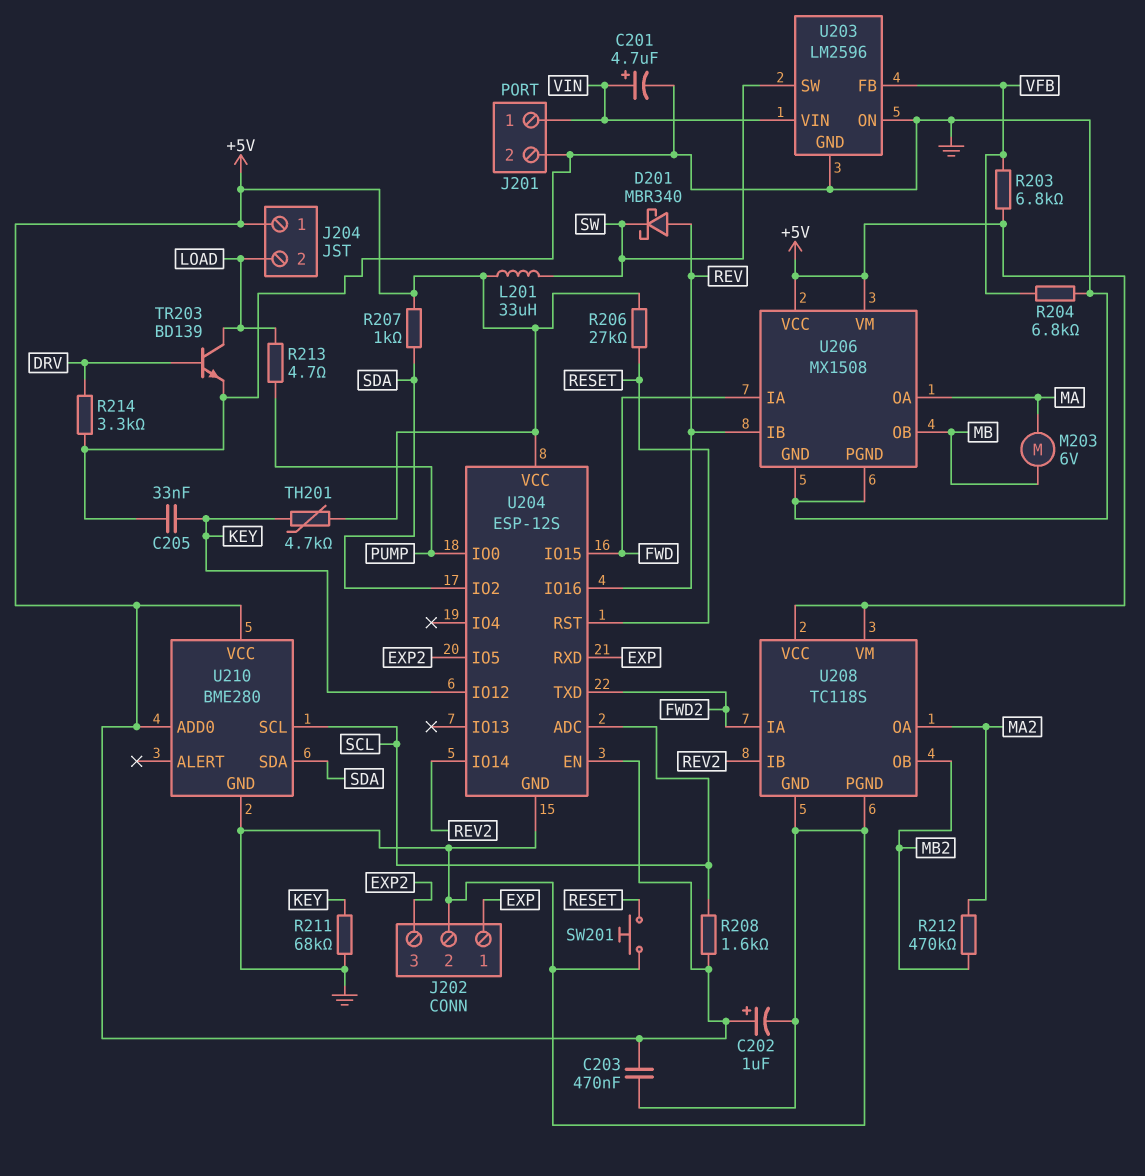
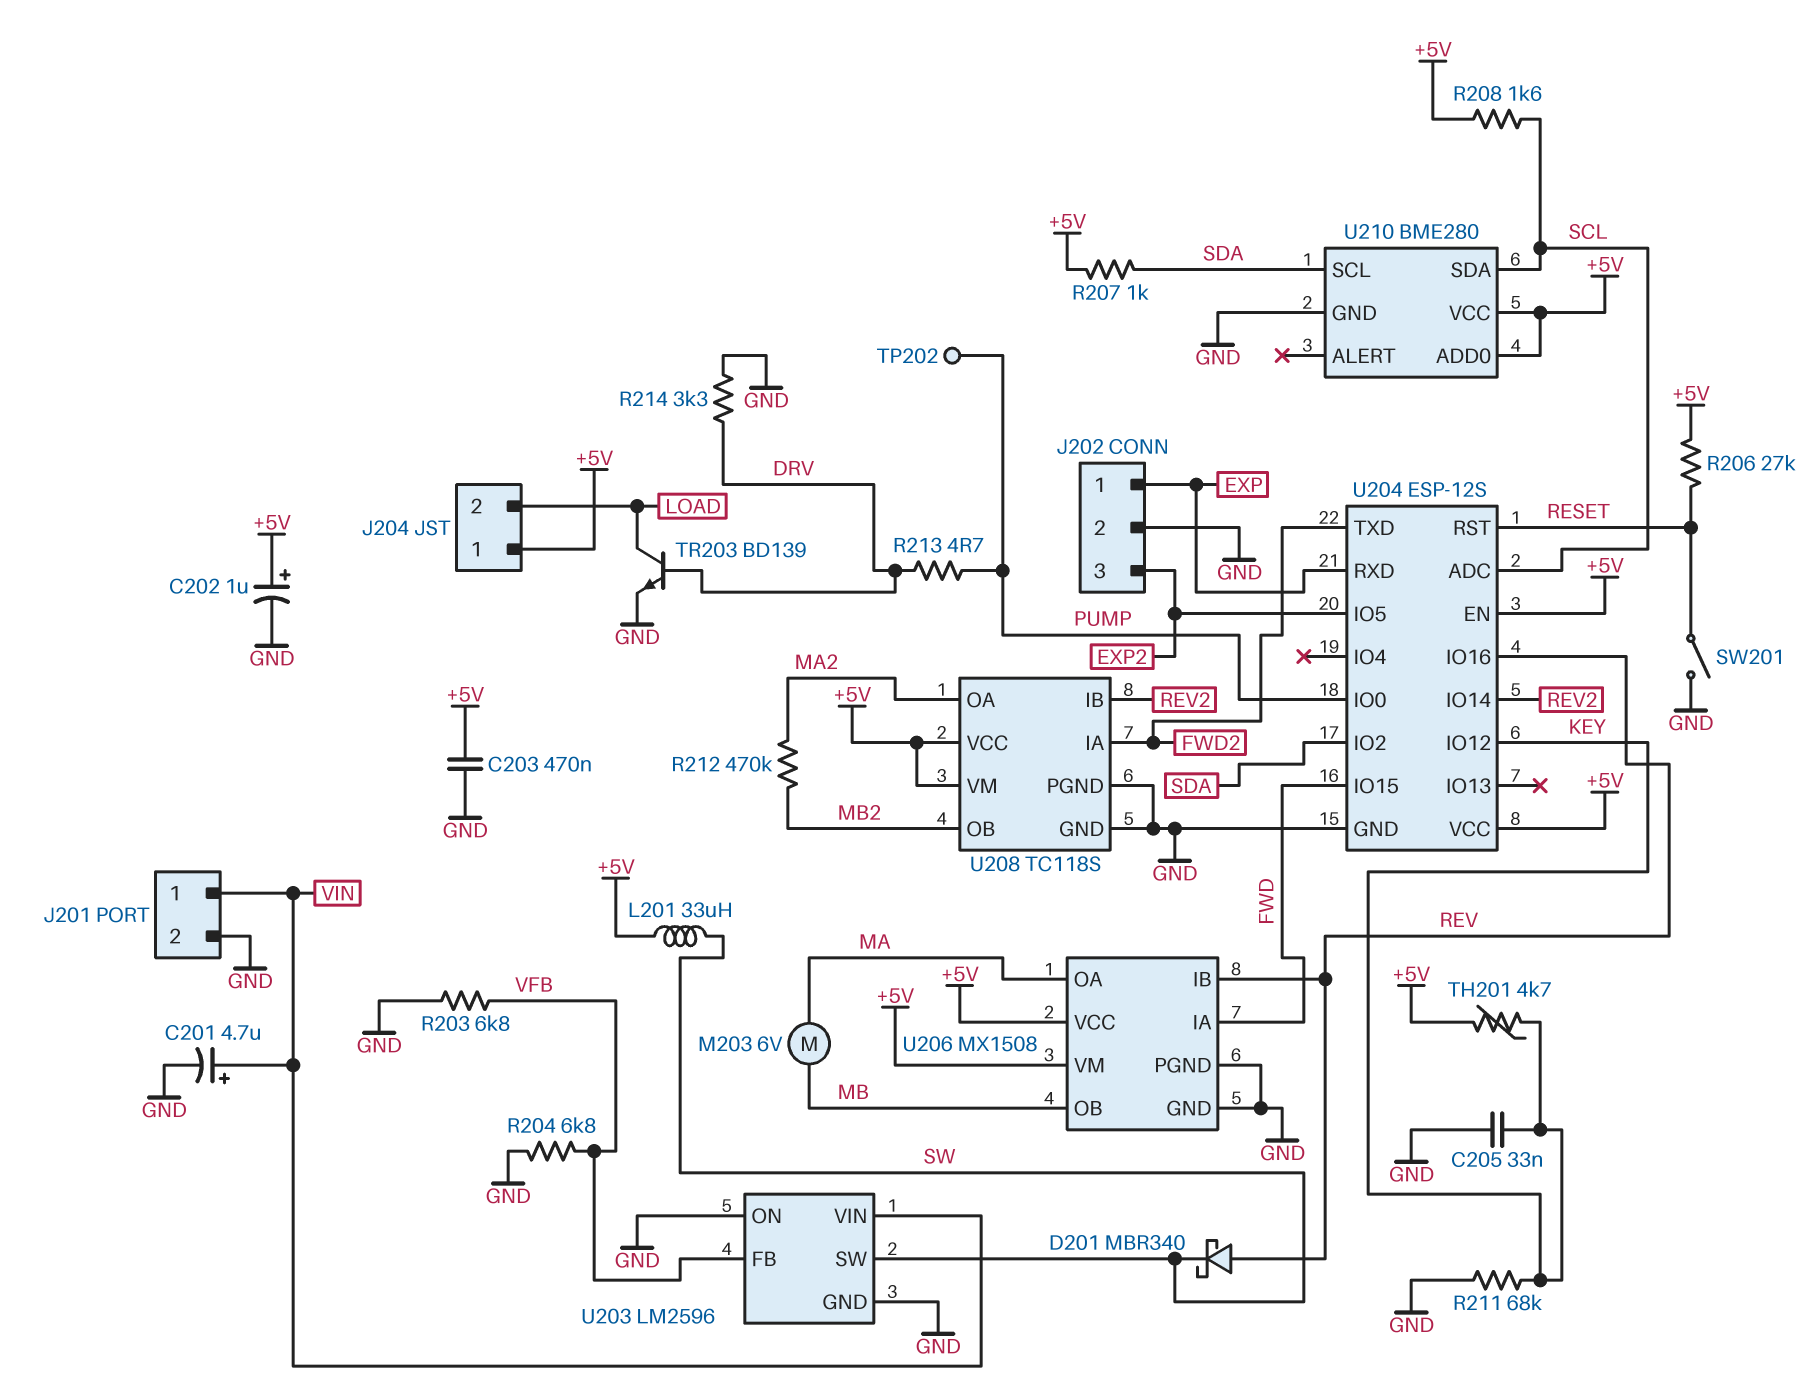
R203: 6.8k (+5V, VFB) -> 6.8k (GND, VFB)
R213: 4.7 (LOAD, PUMP) -> 4.7 (DRV, PUMP)
SW201: button (GND, RESET) -> switch (GND, RESET)
TP202: none -> test point (PUMP)
U210 pin SCL: SCL -> SDA
U210 pin SDA: SDA -> SCL

